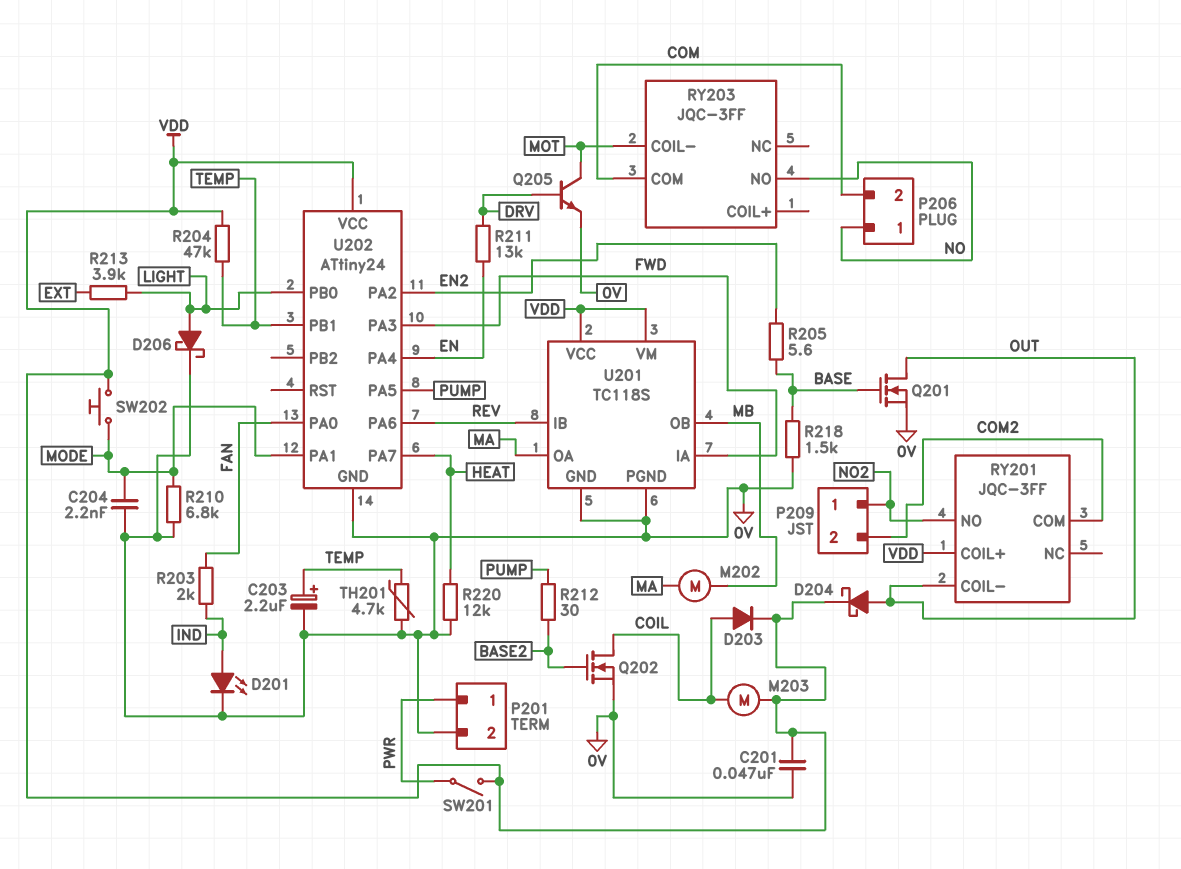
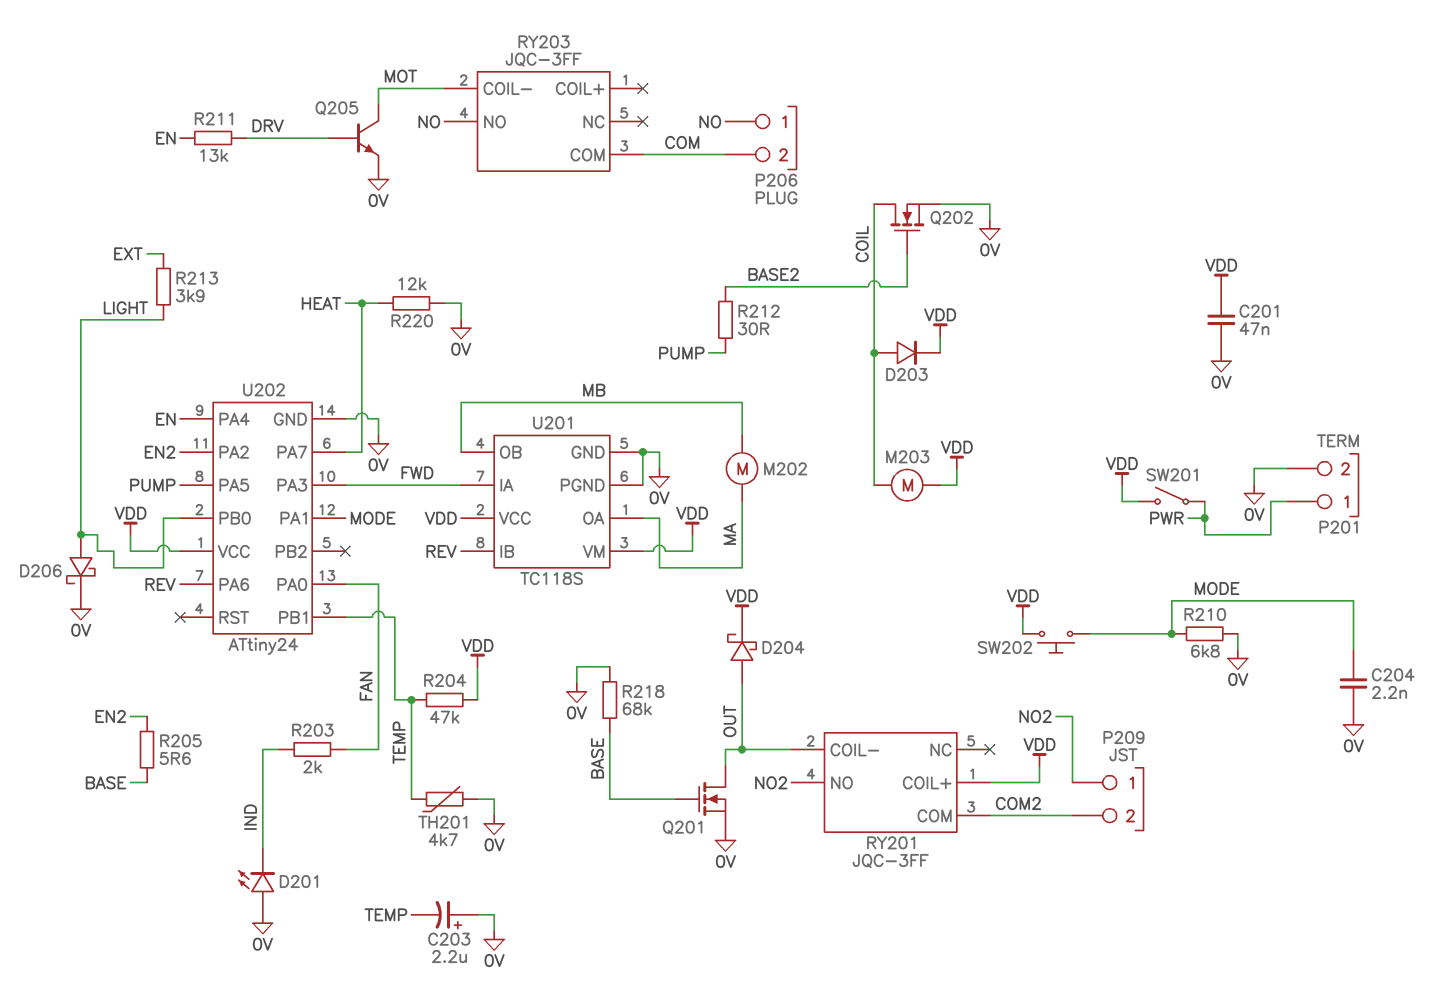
C203: 2.2uF (plus TEMP, minus 0V) -> 2.2uF (plus 0V, minus TEMP)
D201: LED (A IND, K 0V) -> LED (A 0V, K IND)
R218: 1.5k (0V, BASE) -> 68k (0V, BASE)

